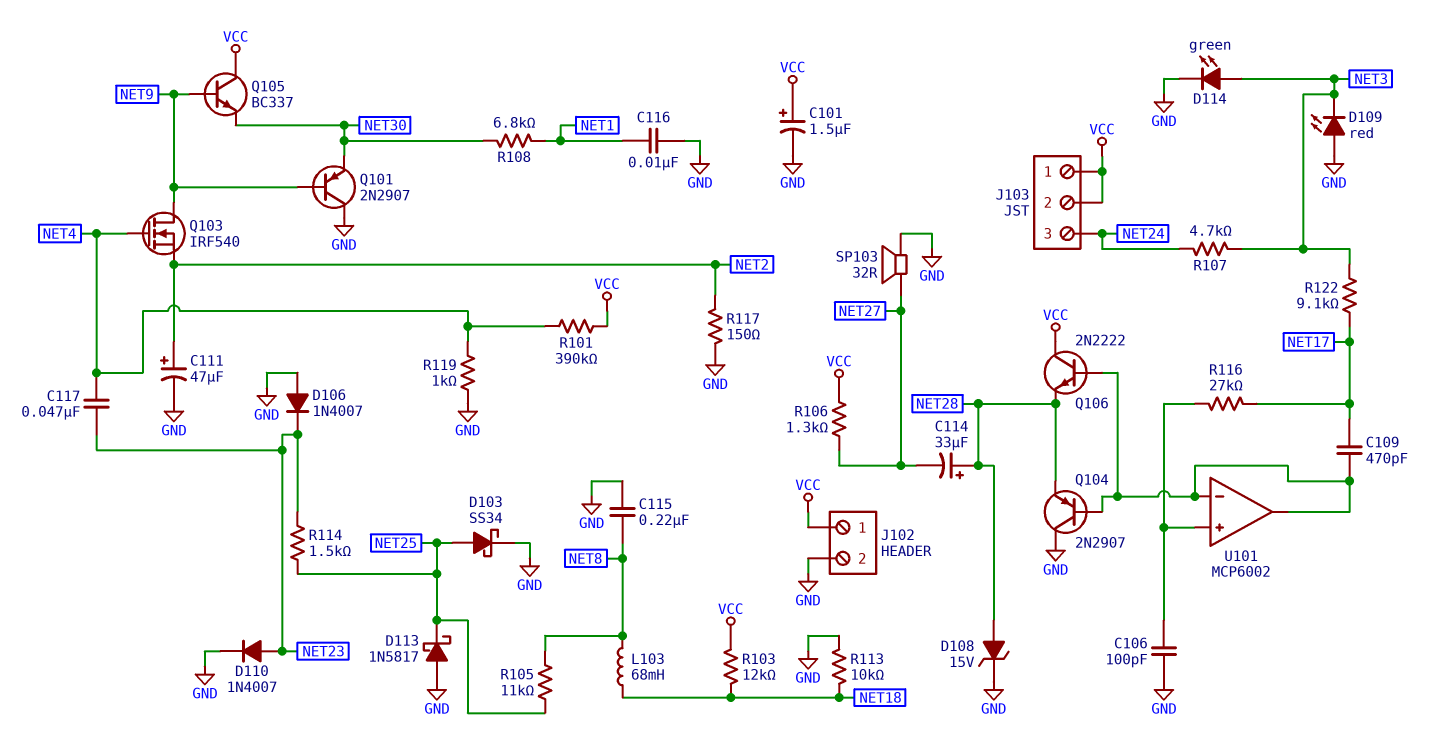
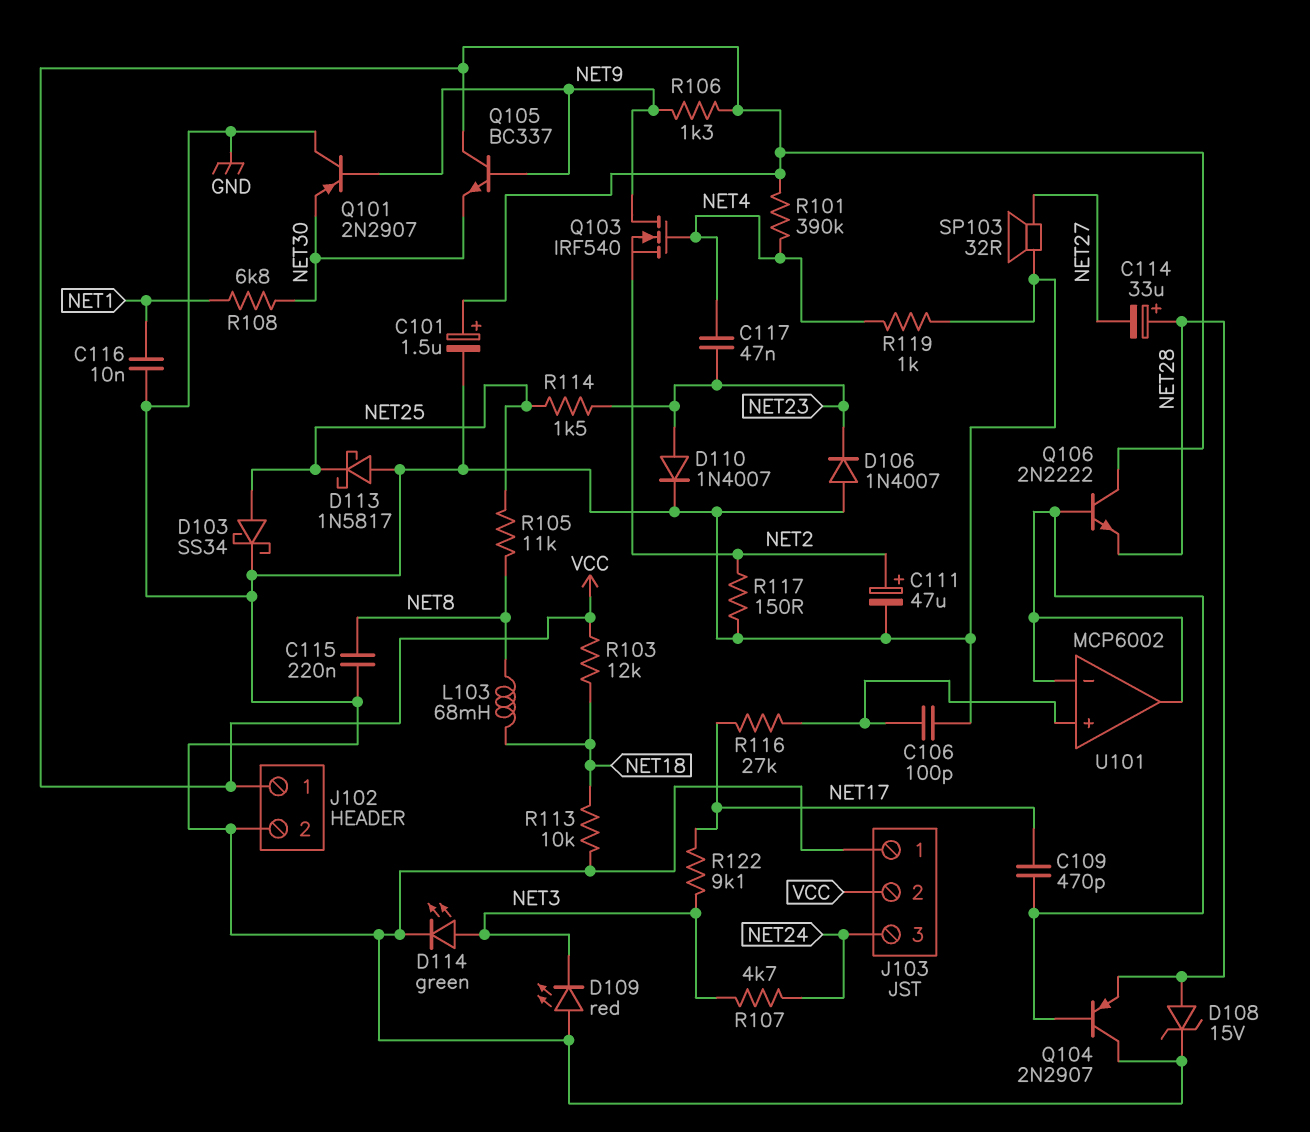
J103 pin 1: VCC -> GND
R106: 1.3k (NET27, VCC) -> 1.3k (NET9, VCC)

